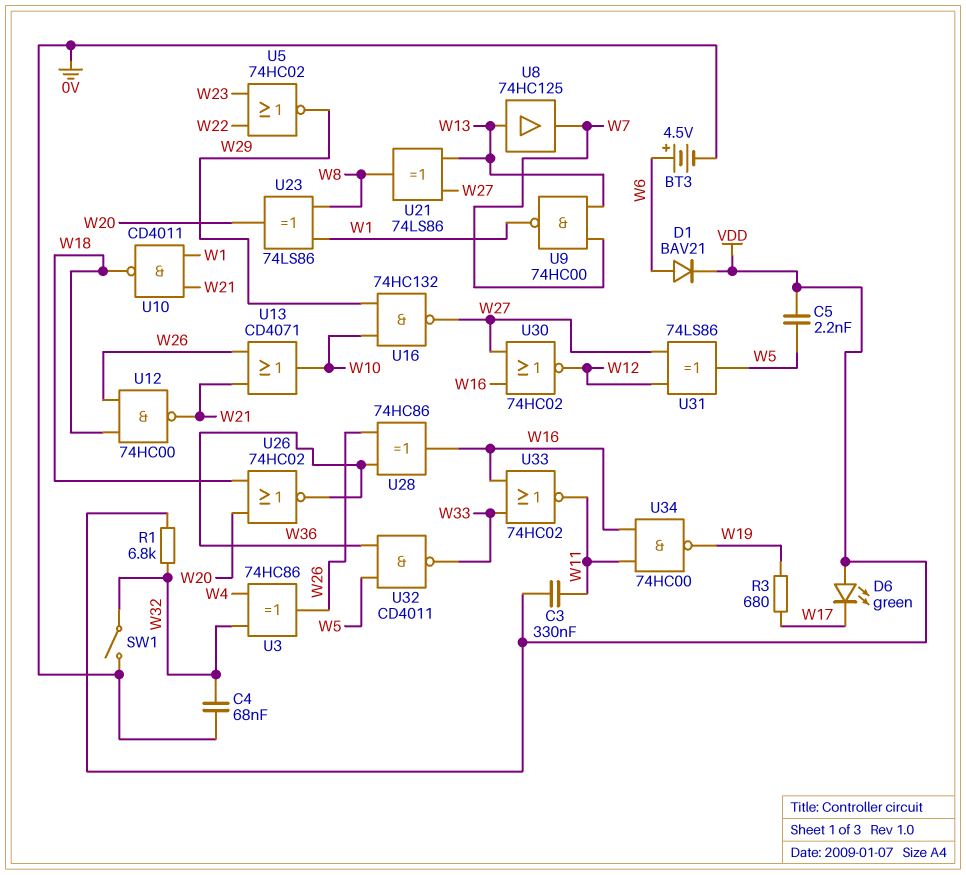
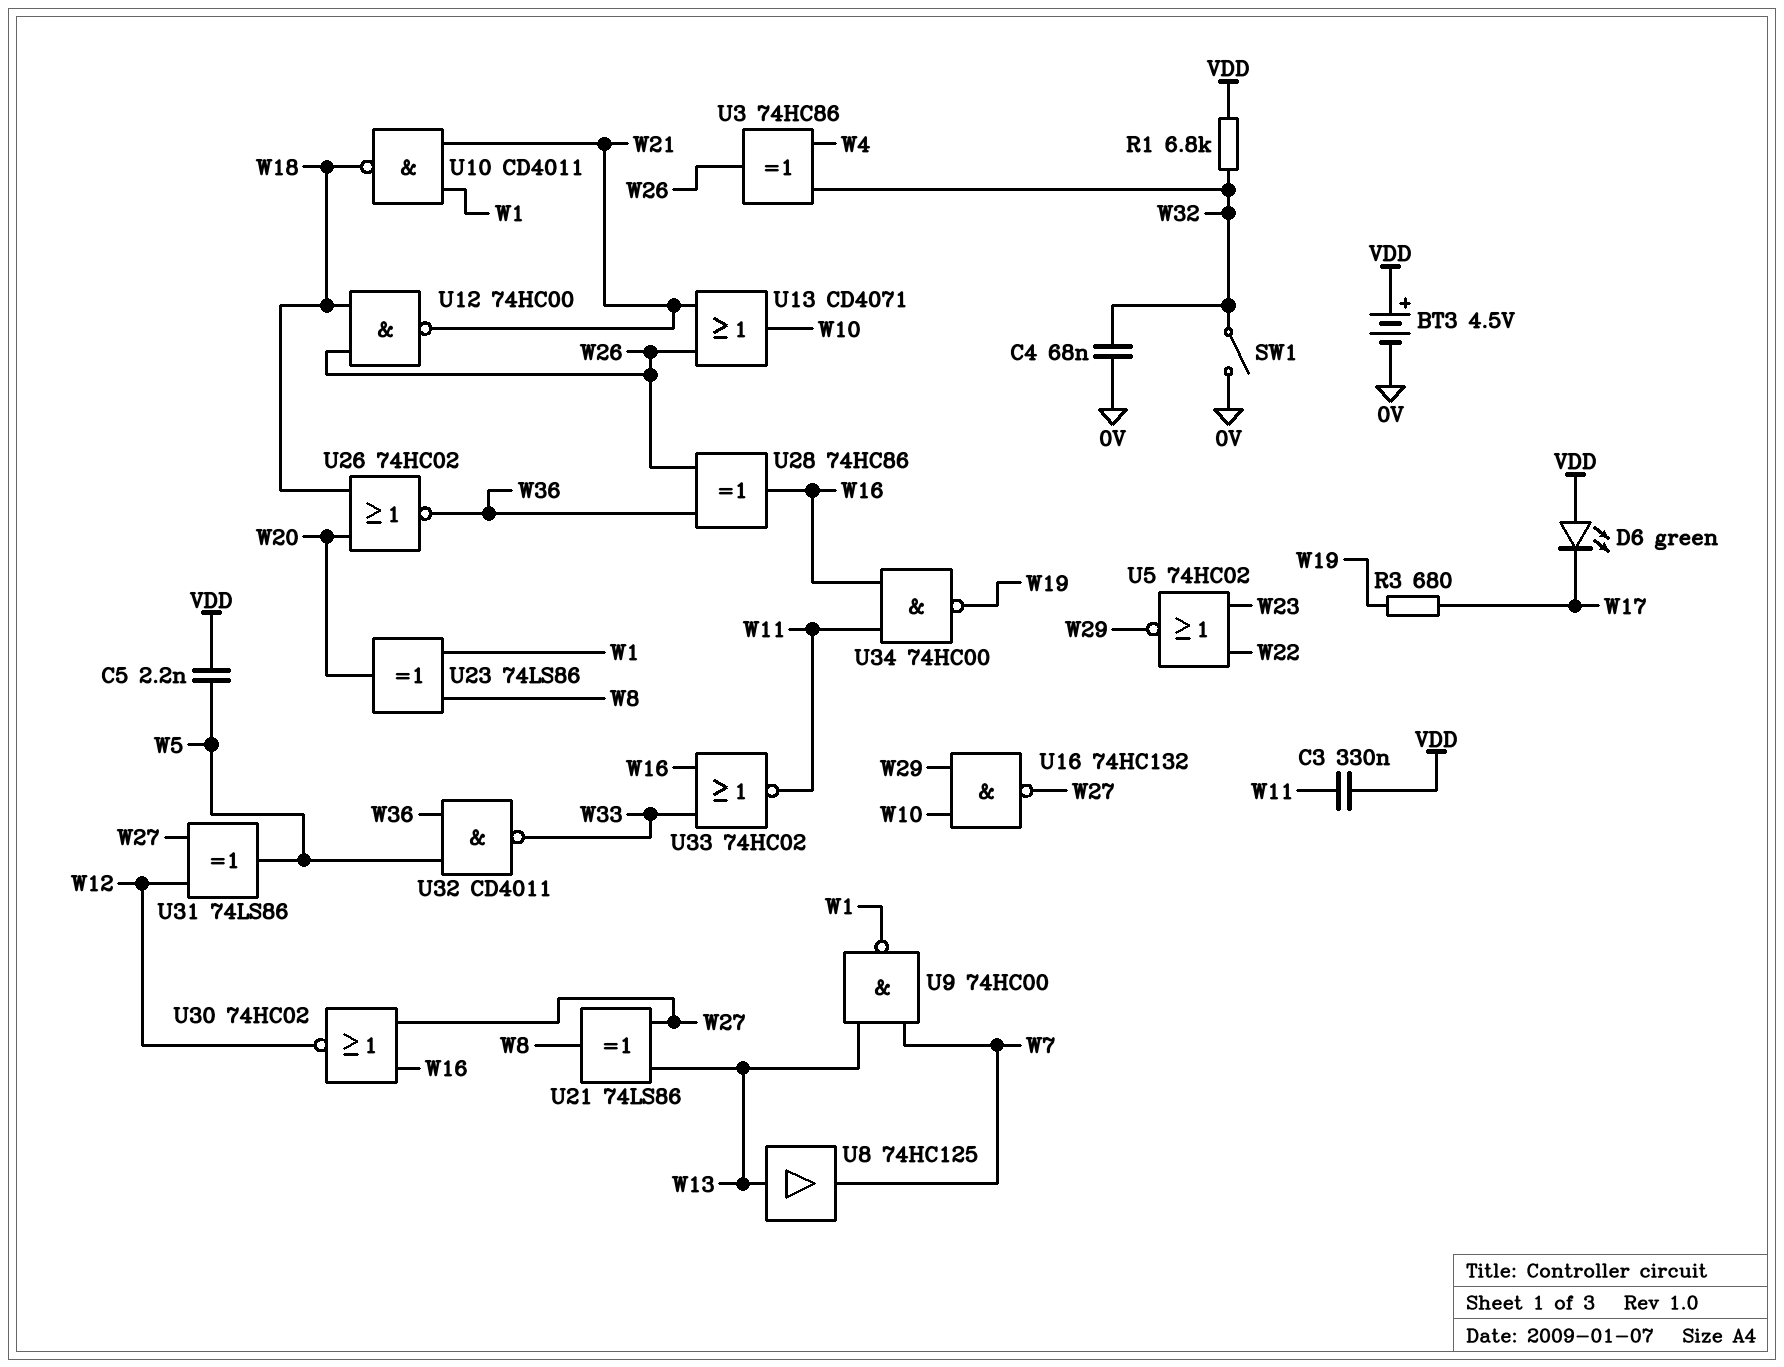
BT3: 4.5V (plus W6, minus 0V) -> 4.5V (plus VDD, minus 0V)
D1: diode BAV21 (A W6, K VDD) -> none

